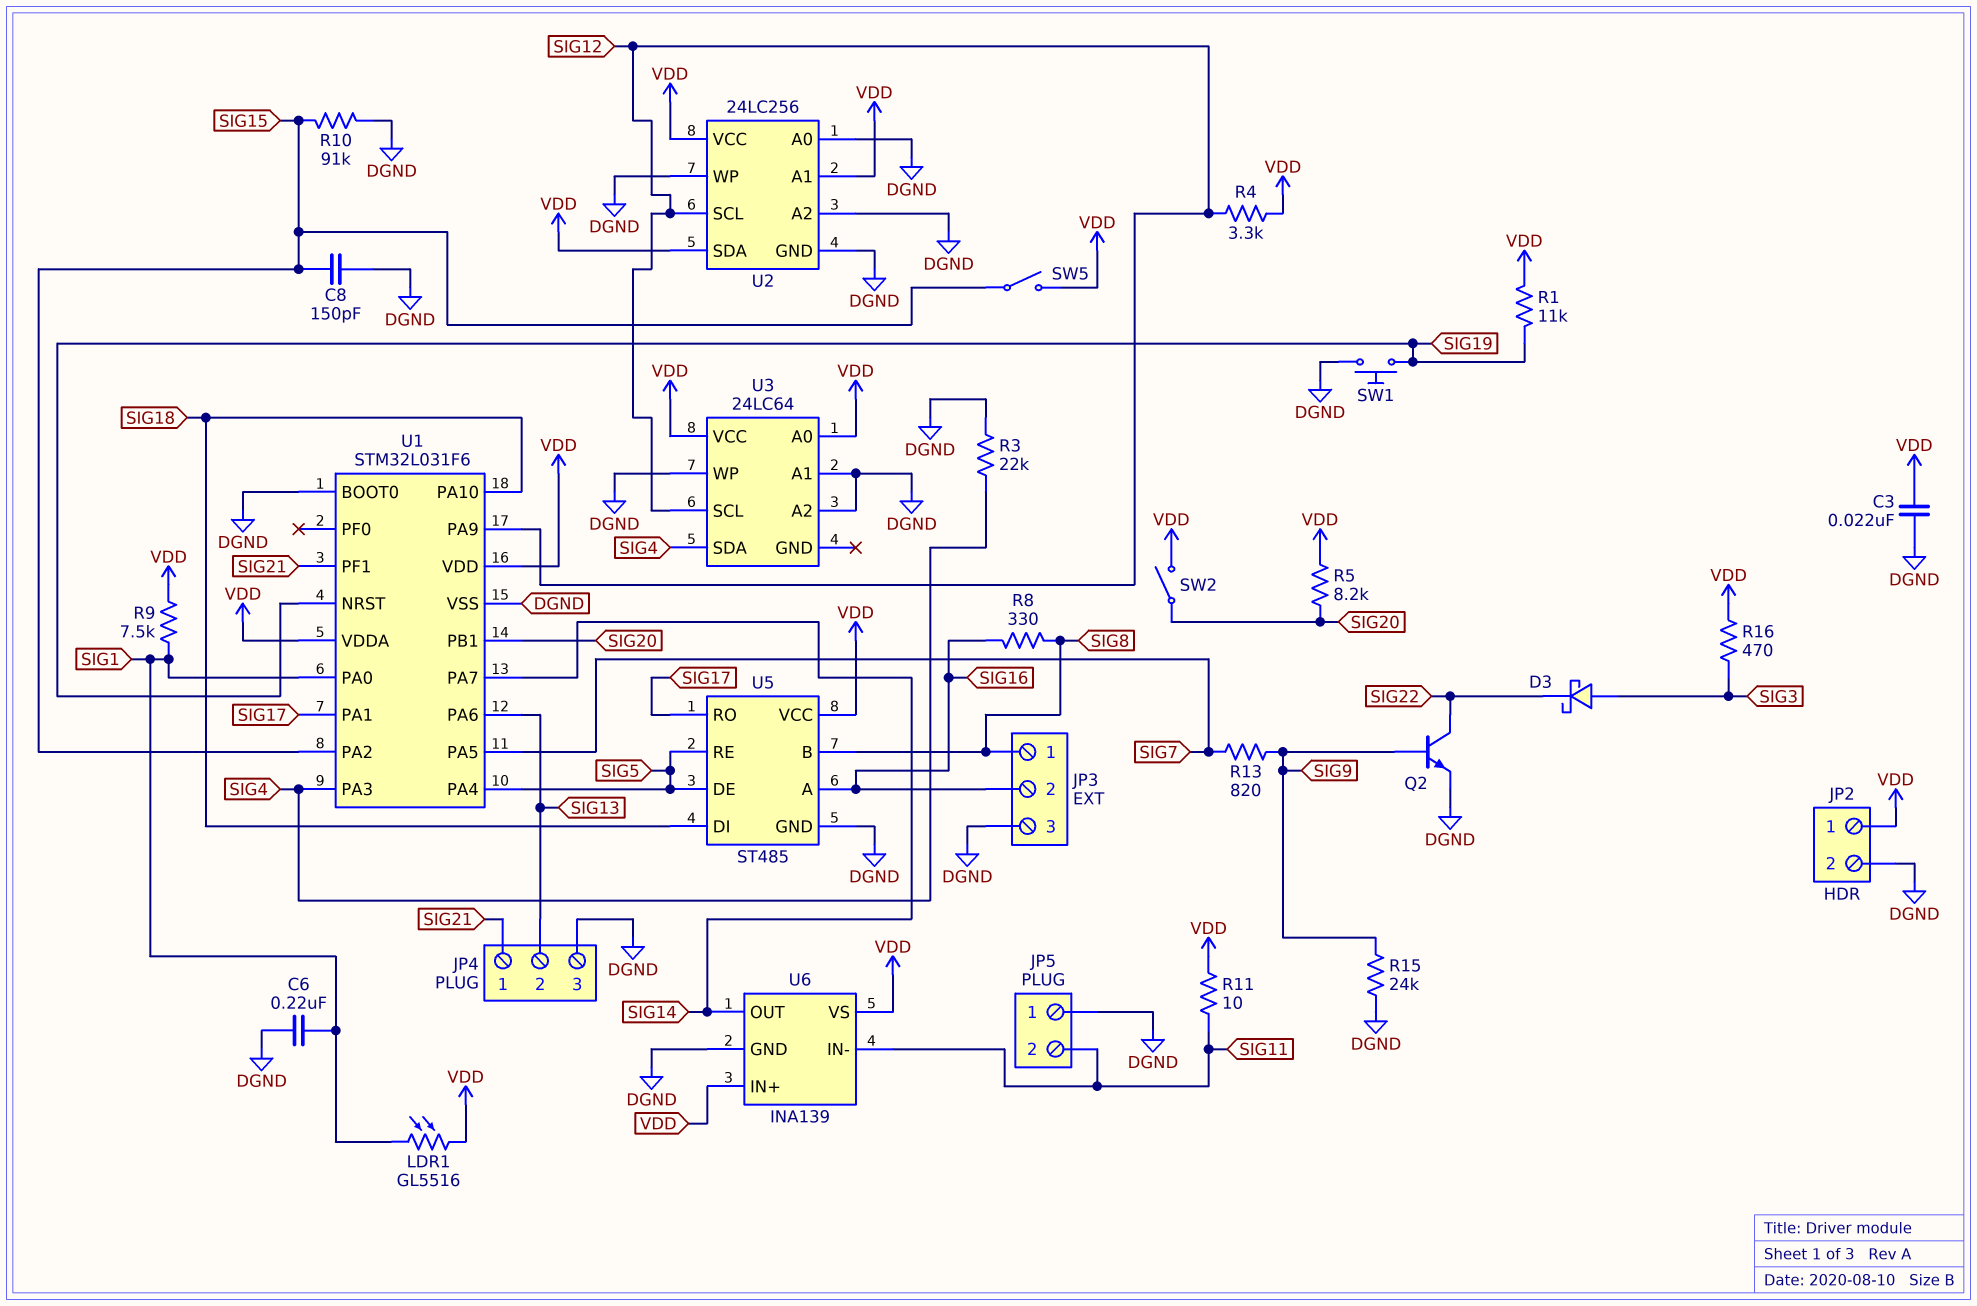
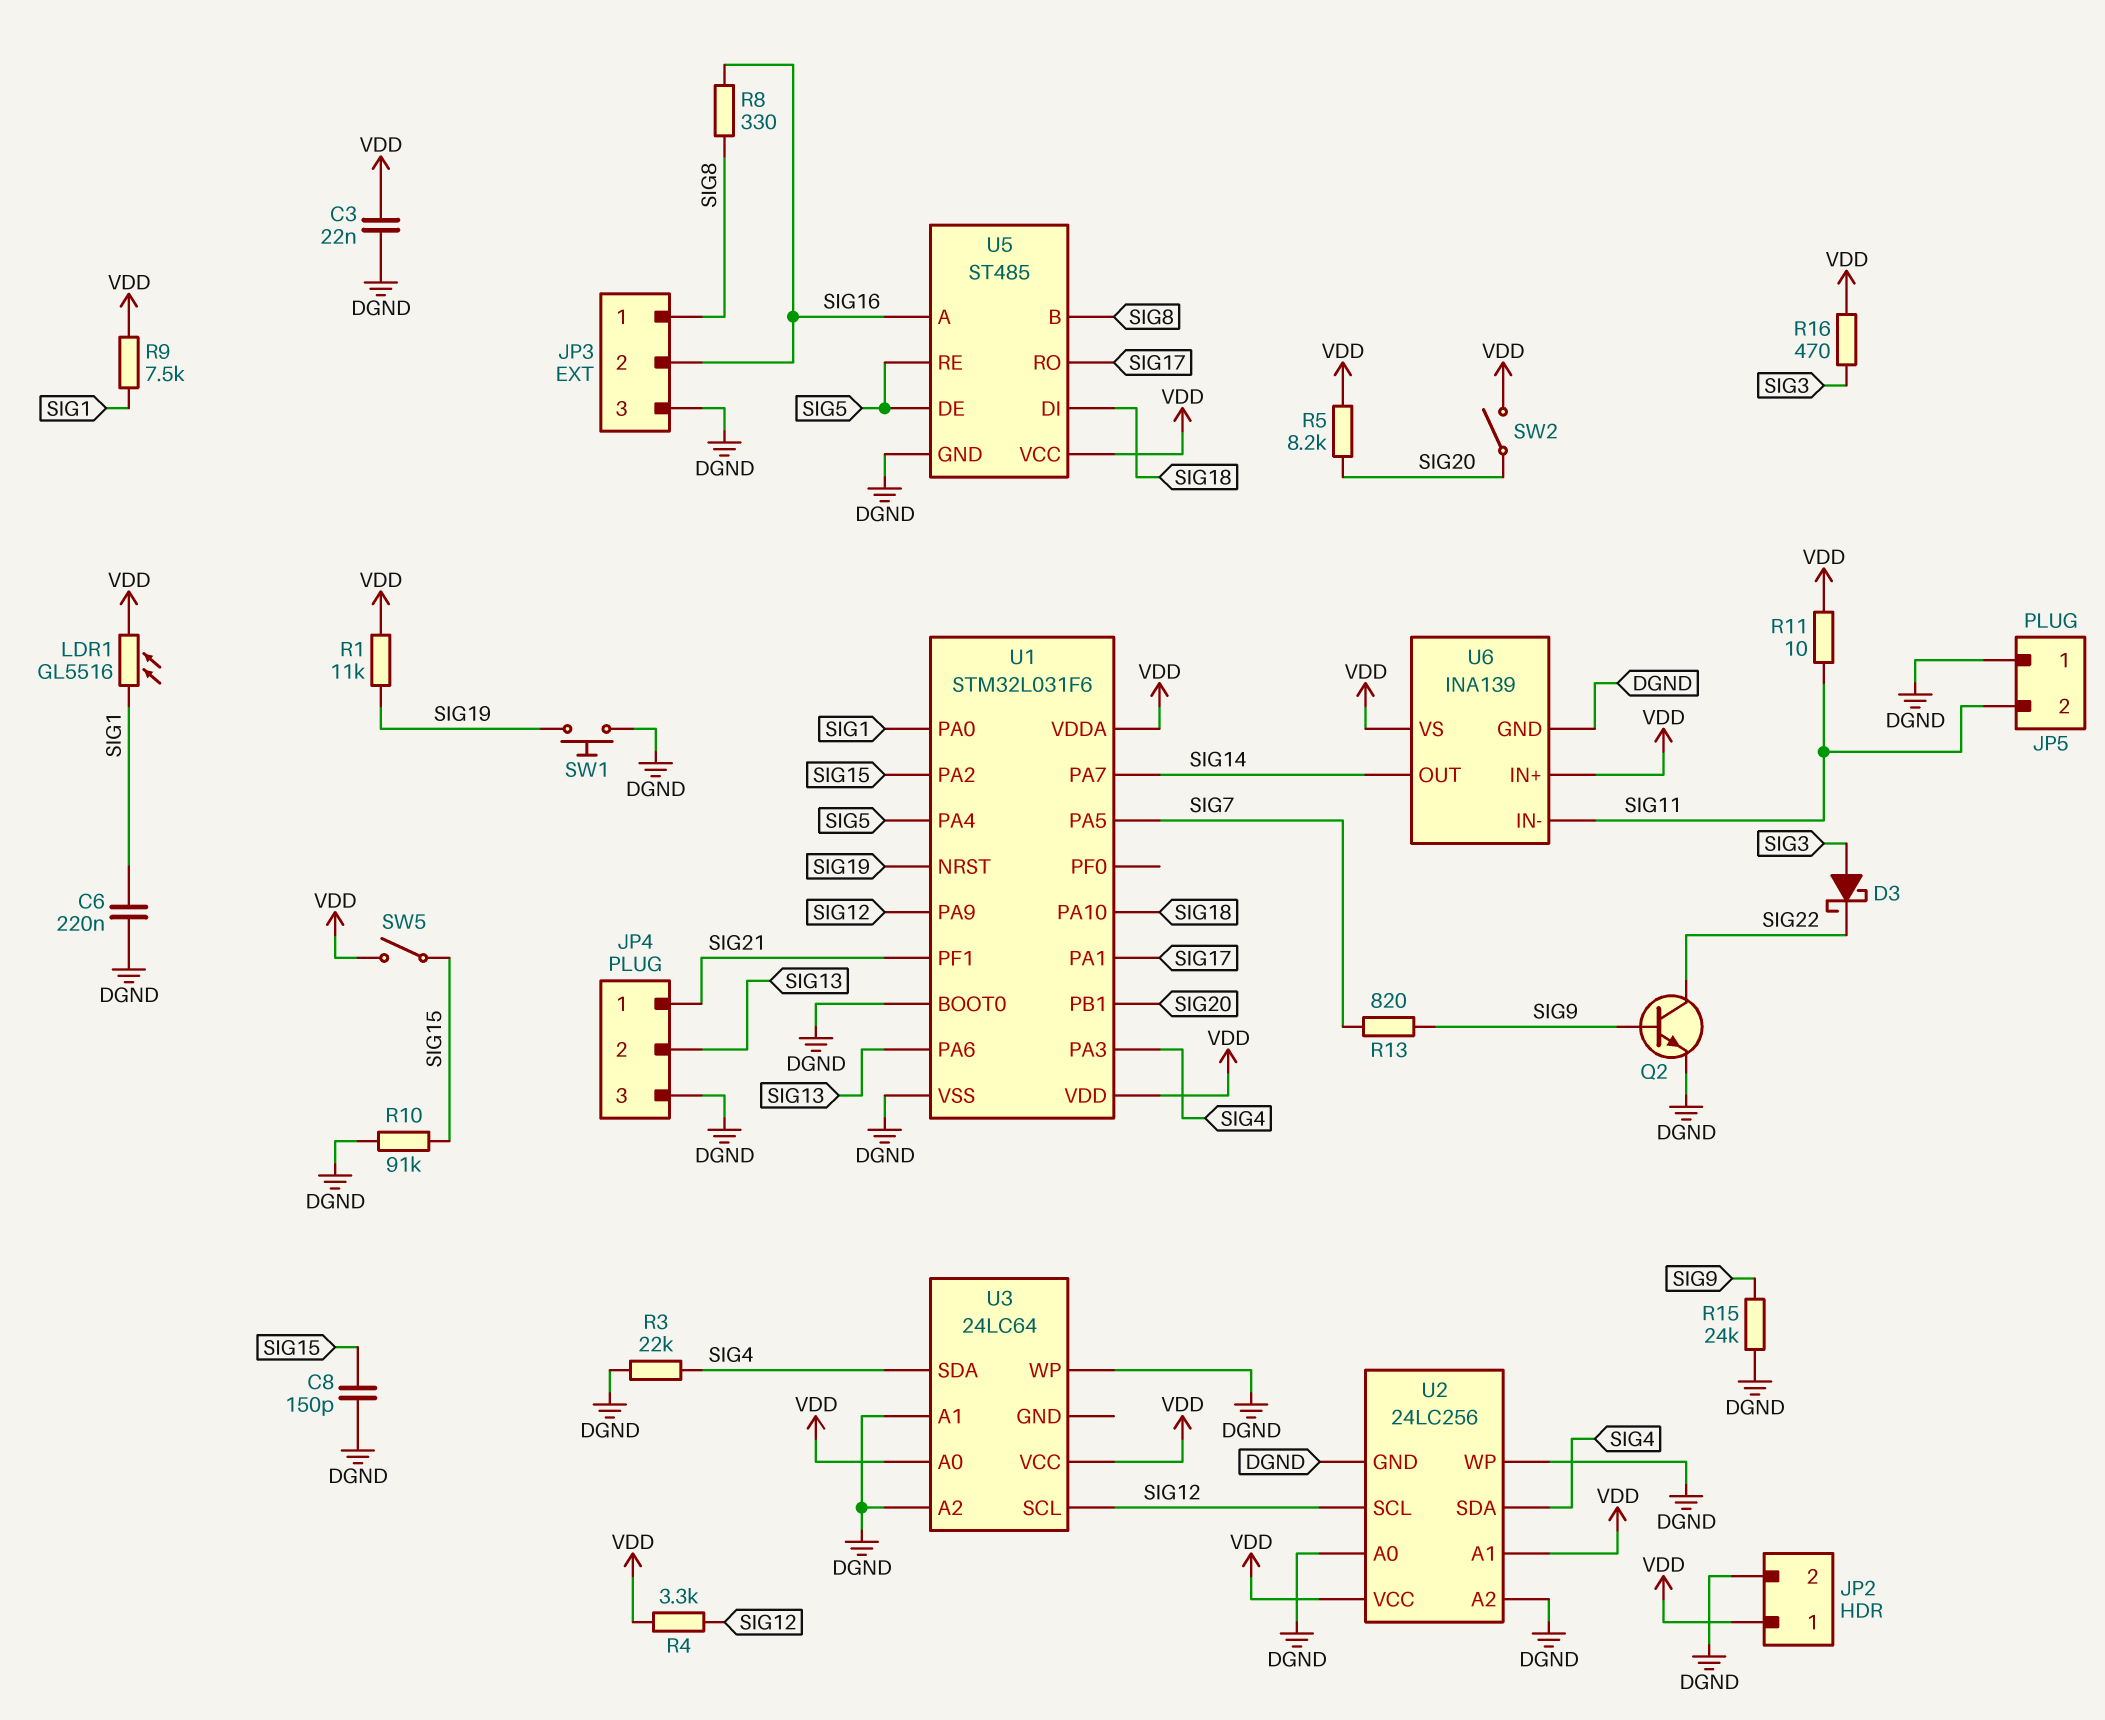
U2 pin SDA: VDD -> SIG4

